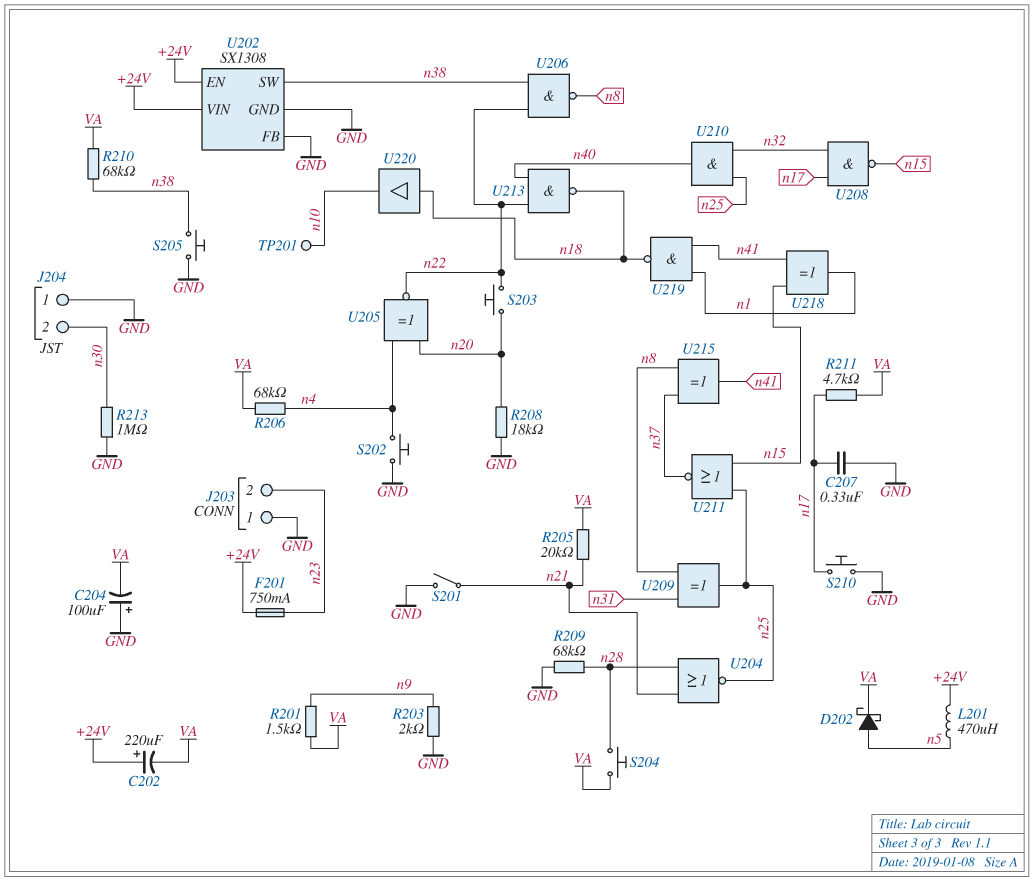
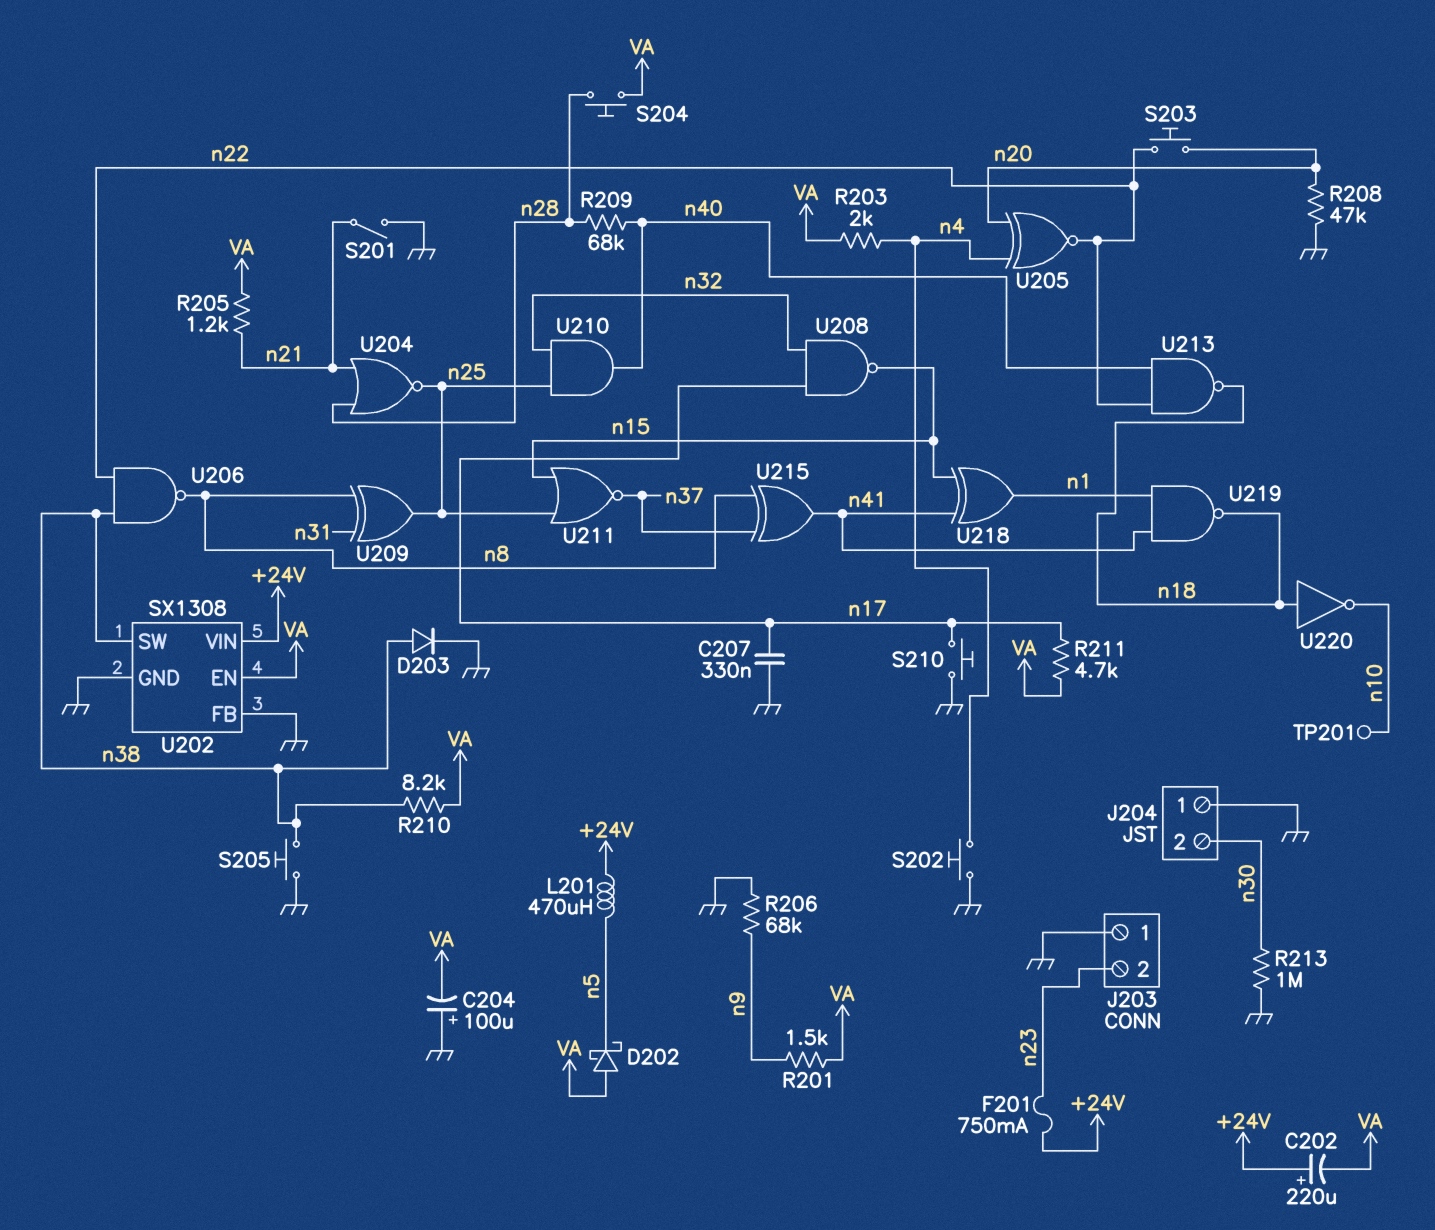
D202: schottky (A n5, K VA) -> schottky (A VA, K n5)
D203: none -> diode (A n38, K GND)
R203: 2k (GND, n9) -> 2k (VA, n4)
R205: 20k (VA, n21) -> 1.2k (VA, n21)
R206: 68k (VA, n4) -> 68k (GND, n9)
R208: 18k (GND, n20) -> 47k (GND, n20)
R209: 68k (GND, n28) -> 68k (n28, n40)
R210: 68k (VA, n38) -> 8.2k (VA, n38)
U202 pin EN: +24V -> VA
U220: buffer (in n18, out n10) -> NOT (in n18, out n10)

